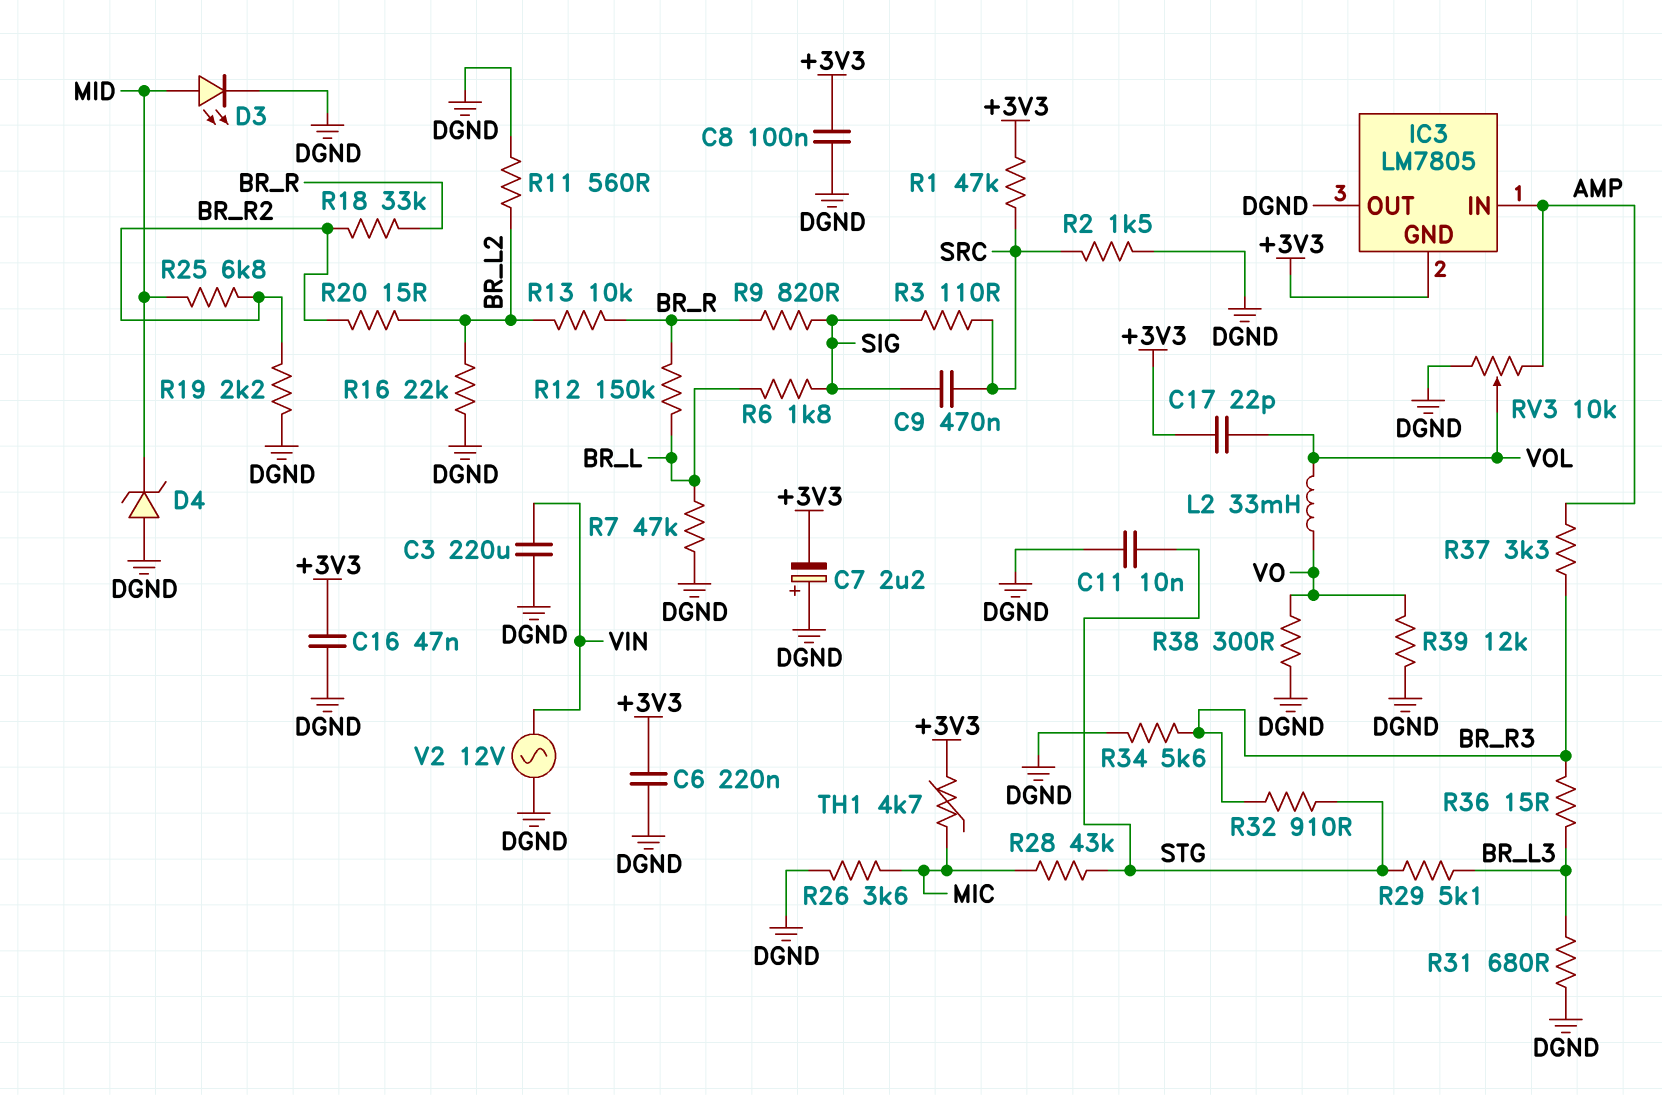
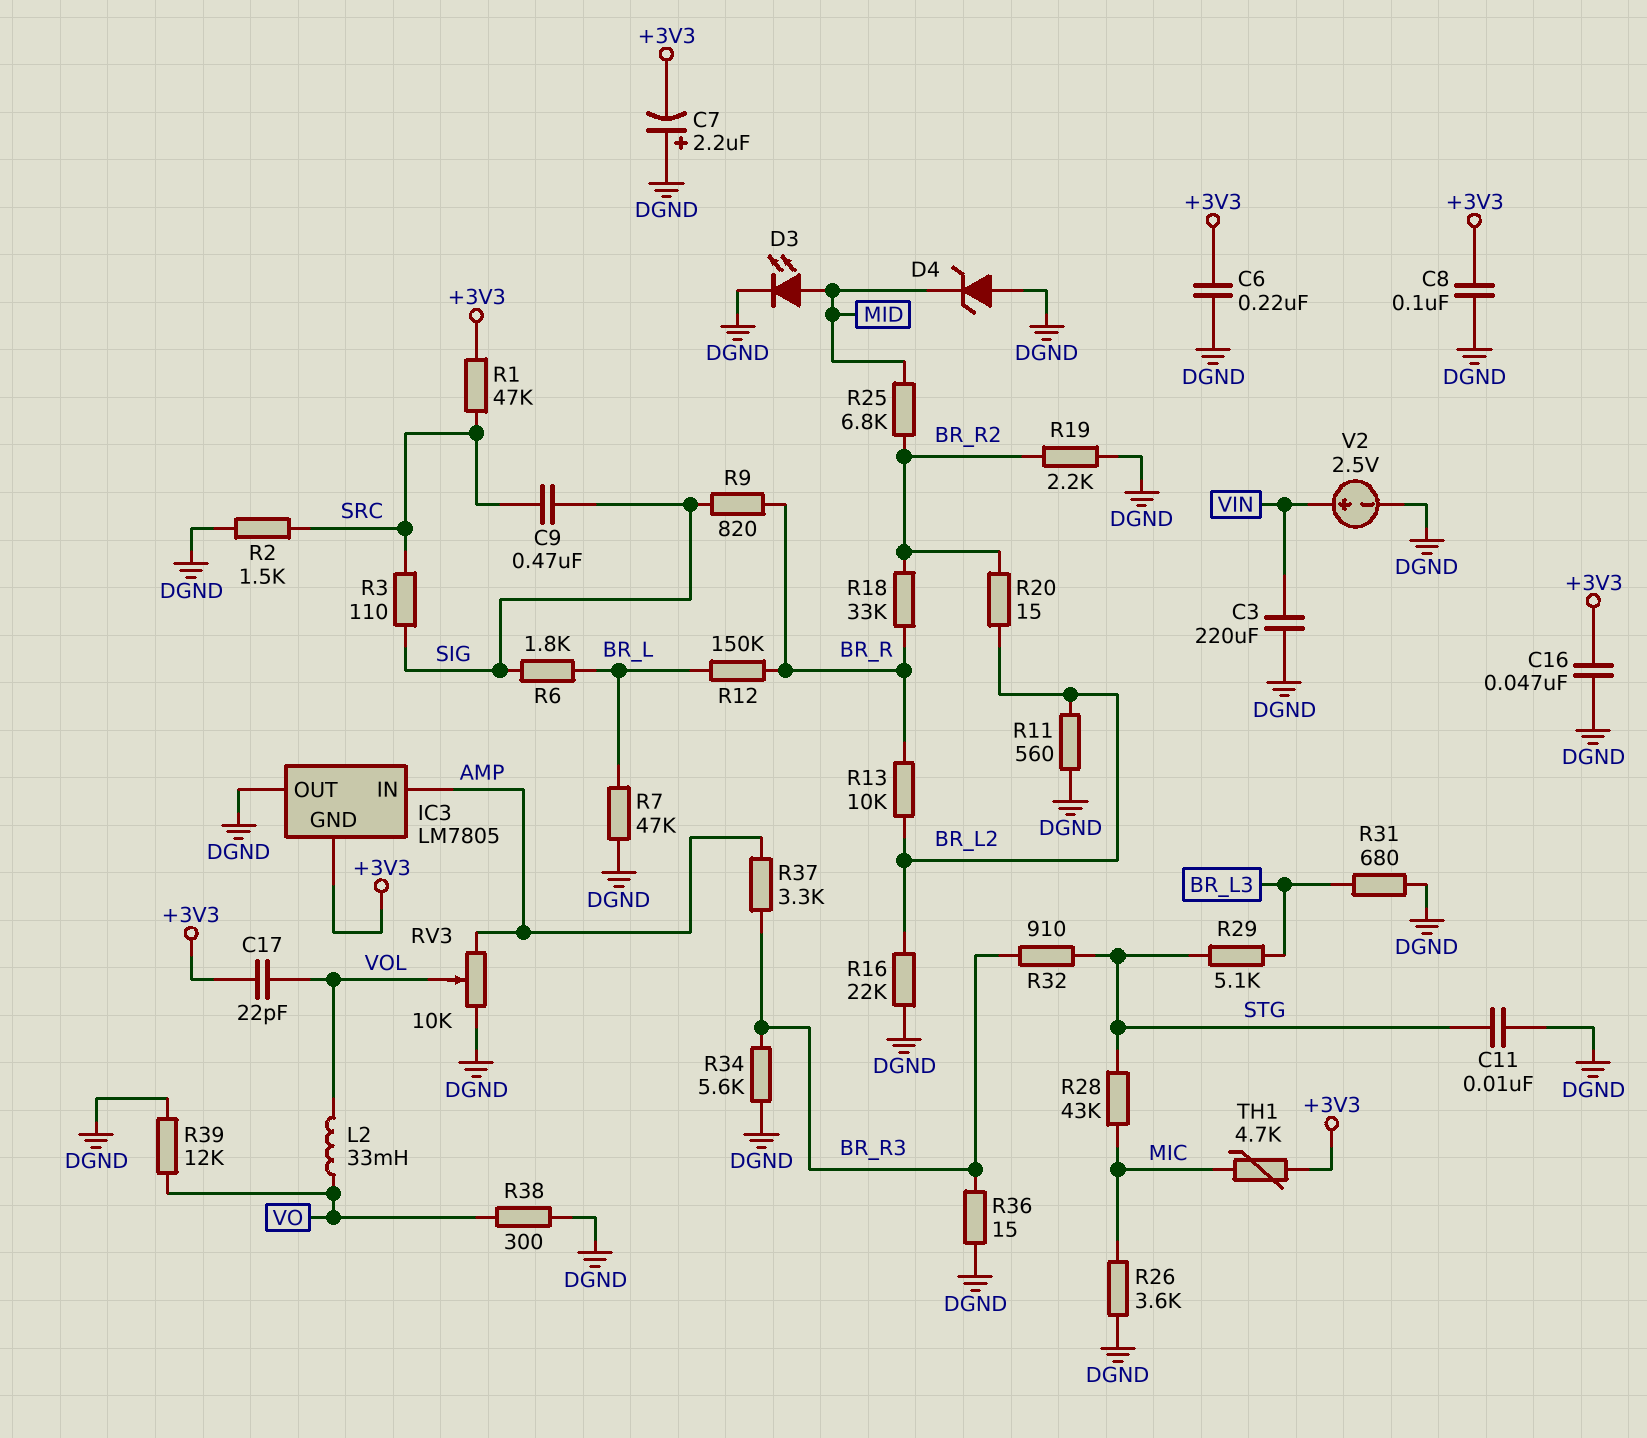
R36: 15 (BR_L3, BR_R3) -> 15 (BR_R3, DGND)
V2: AC 12V (DGND, VIN) -> 2.5V (plus VIN, minus DGND)

